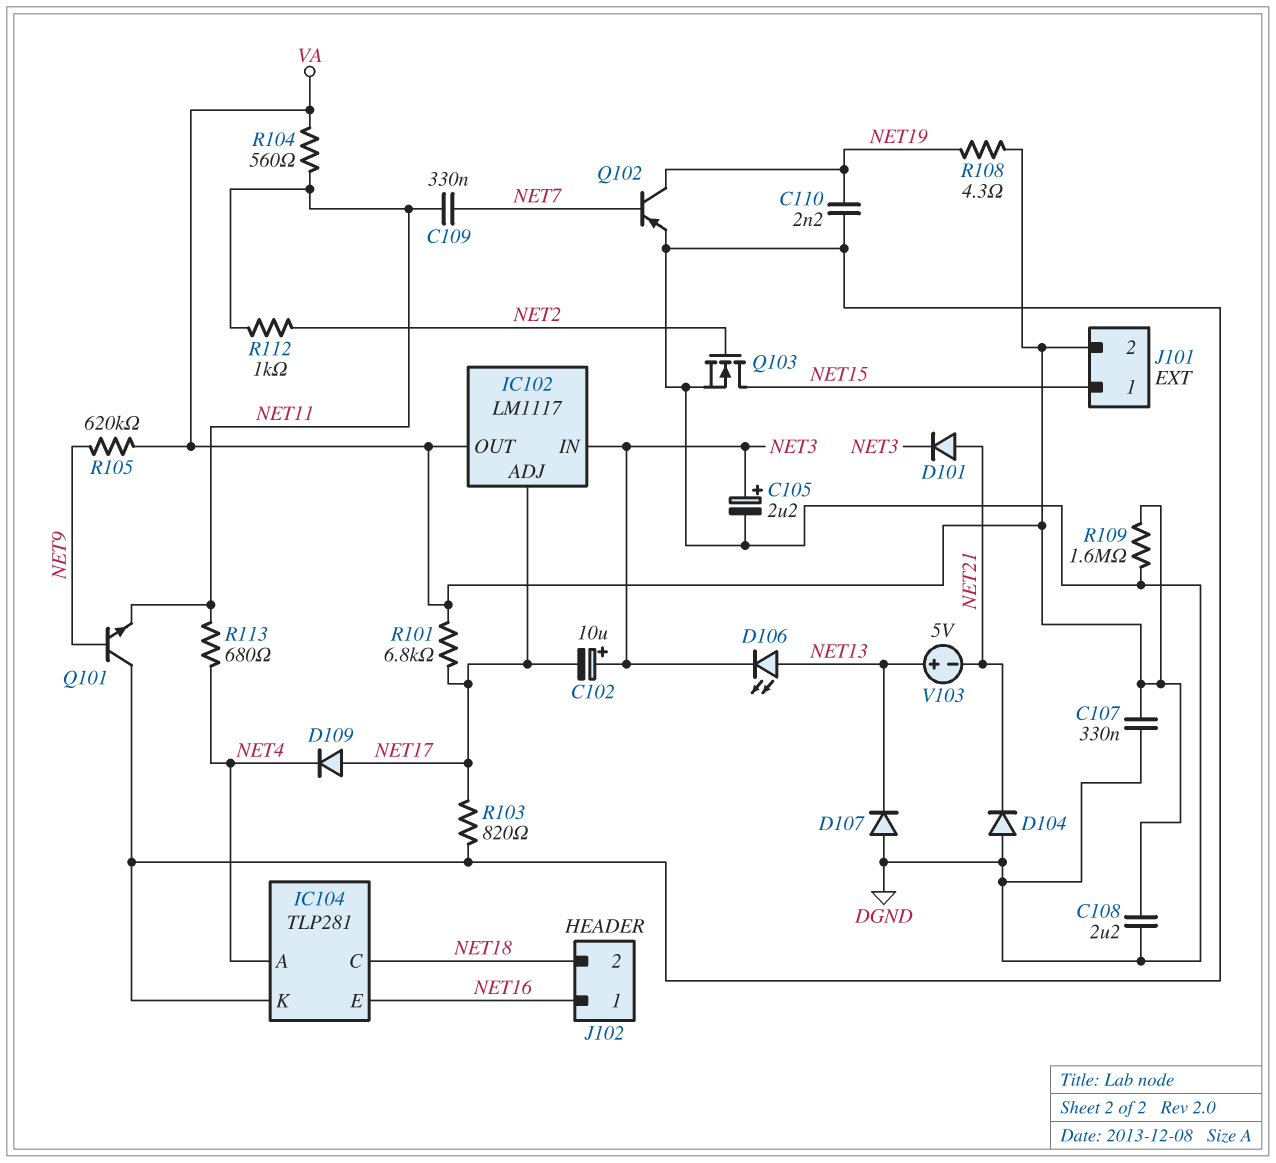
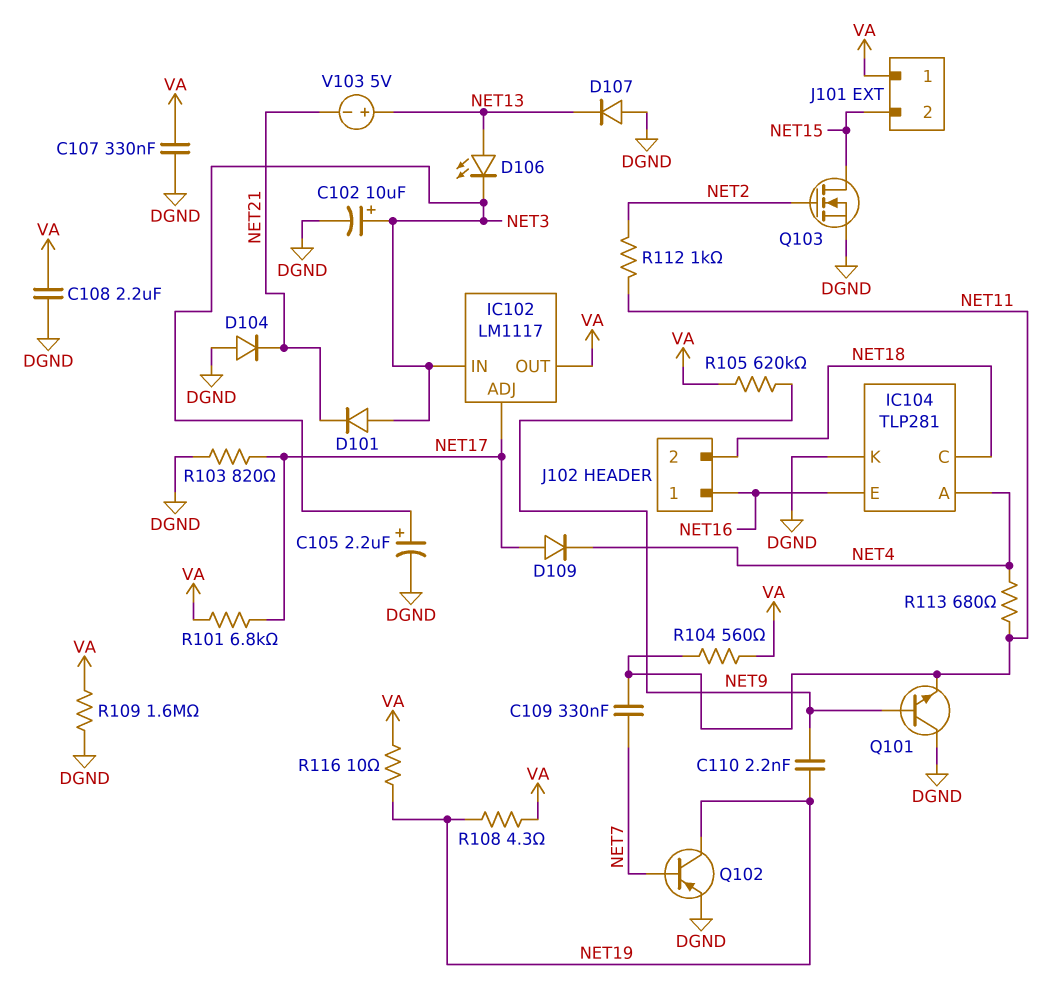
C102: 10uF (plus NET3, minus NET17) -> 10uF (plus NET3, minus DGND)
C110: 2.2nF (DGND, NET19) -> 2.2nF (NET9, NET19)
D101: diode (A NET21, K NET3) -> diode (A NET3, K NET21)
J101 pin 1: NET15 -> VA
J101 pin 2: VA -> NET15
R116: none -> 10 (NET19, VA)

